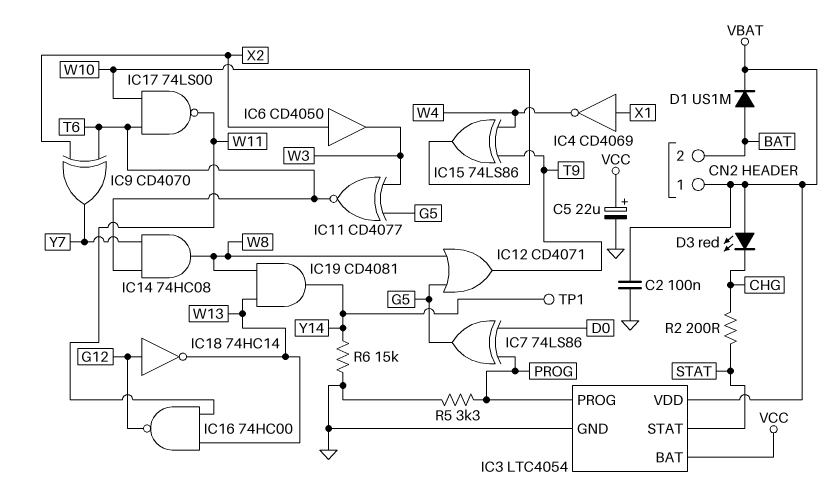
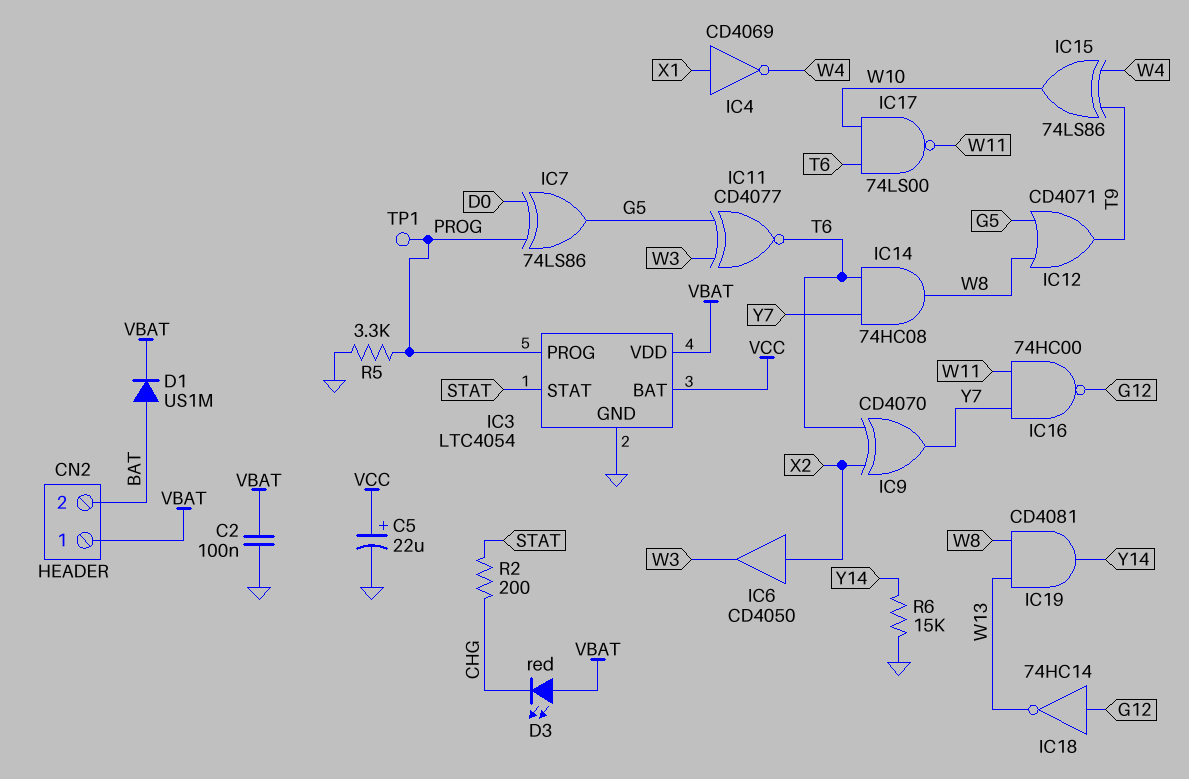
IC16: NAND 74HC00 (in W11, in W13, out G12) -> NAND 74HC00 (in W11, in Y7, out G12)
TP1: test point (Y14) -> test point (PROG)

